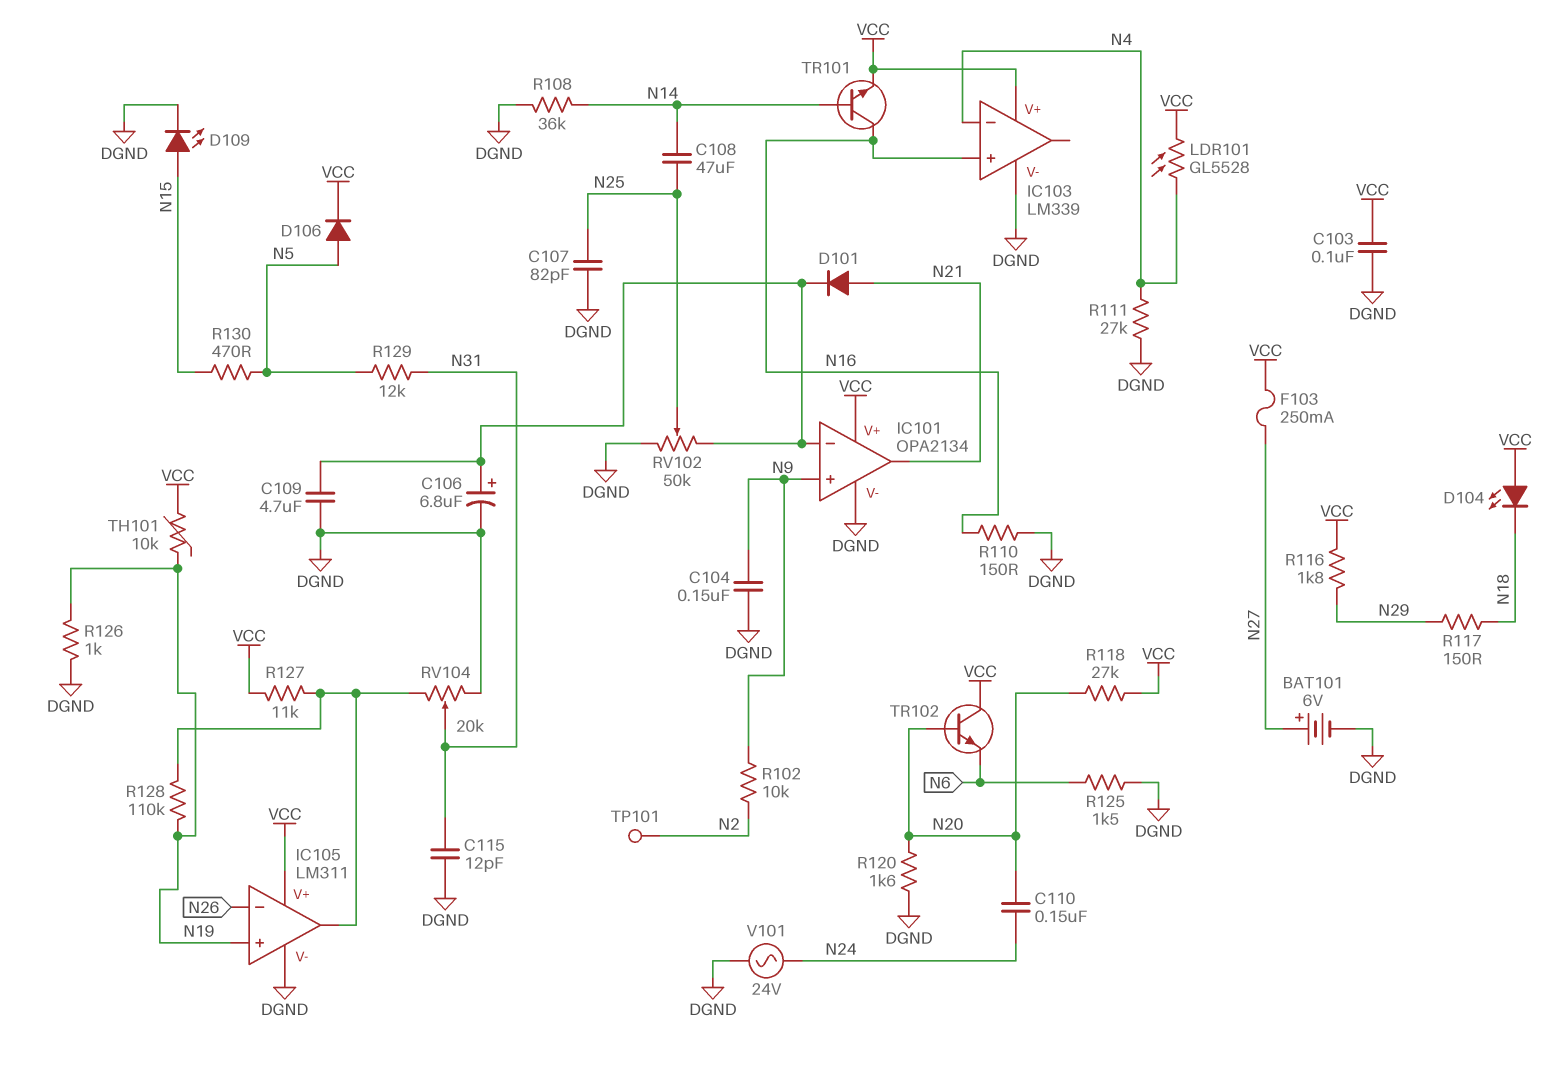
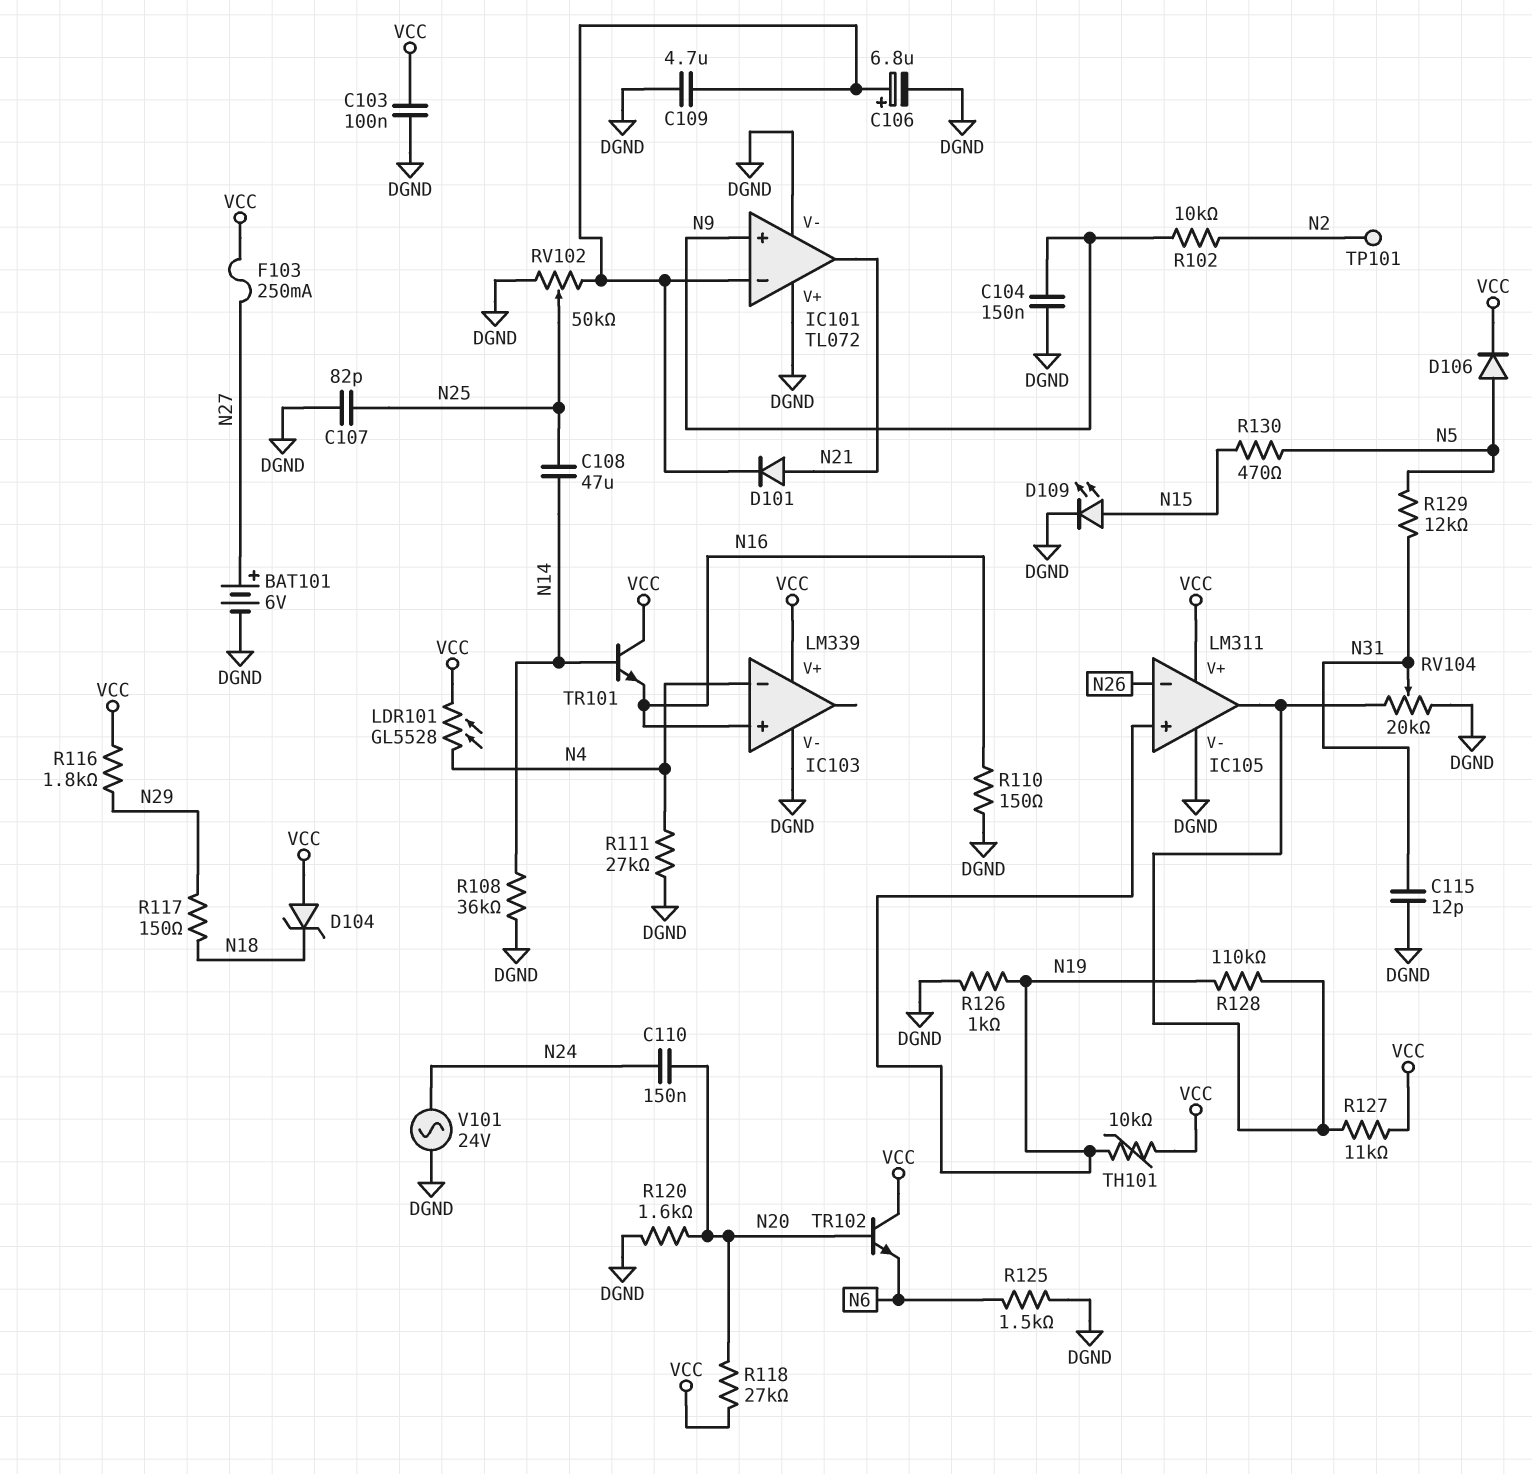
D104: LED (A VCC, K N18) -> zener (A VCC, K N18)
IC101: OPA2134 -> TL072
IC101 pin V+: VCC -> DGND
TR101: NPN (B N14, C N16, E VCC) -> NPN (B N14, C VCC, E N16)

